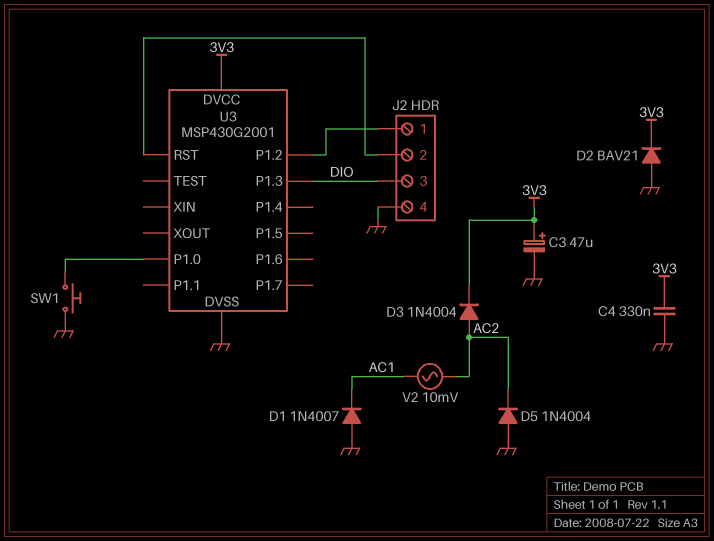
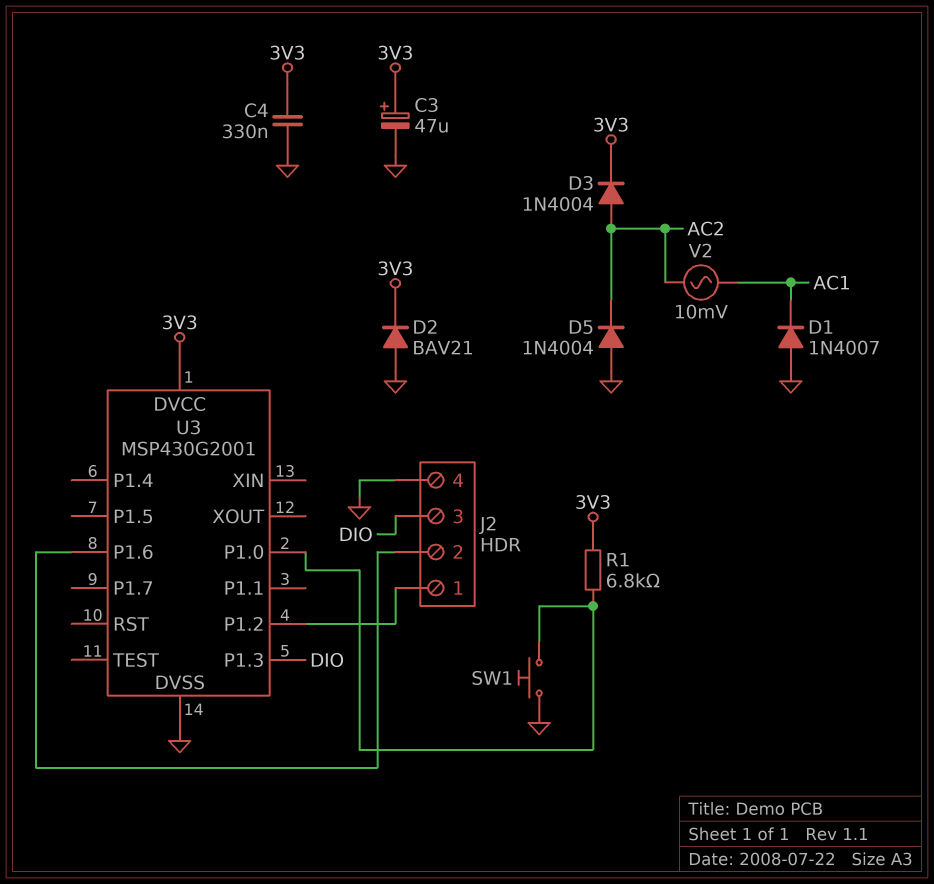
R1: none -> 6.8k (3V3, U3/P1.0)
U3 pin P1.6: none -> J2/2
U3 pin RST: J2/2 -> none

